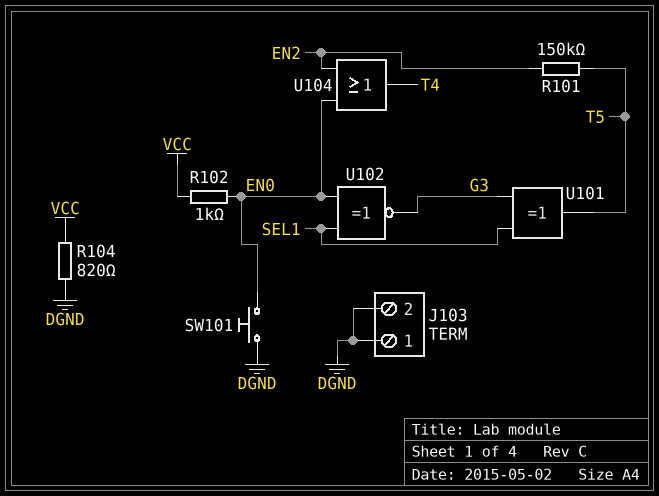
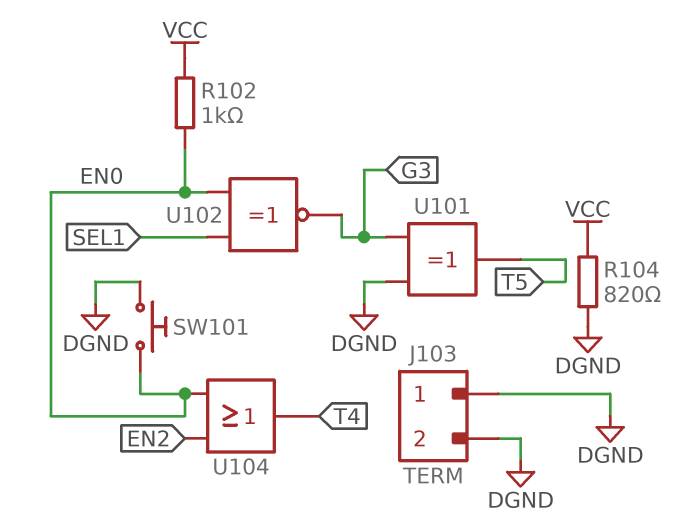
R101: 150k (EN2, T5) -> none
U101: XOR (in G3, in SEL1, out T5) -> XOR (in DGND, in G3, out T5)

